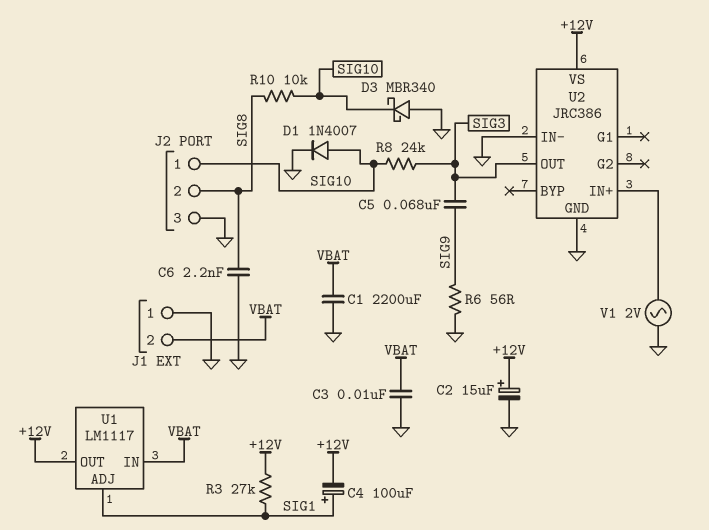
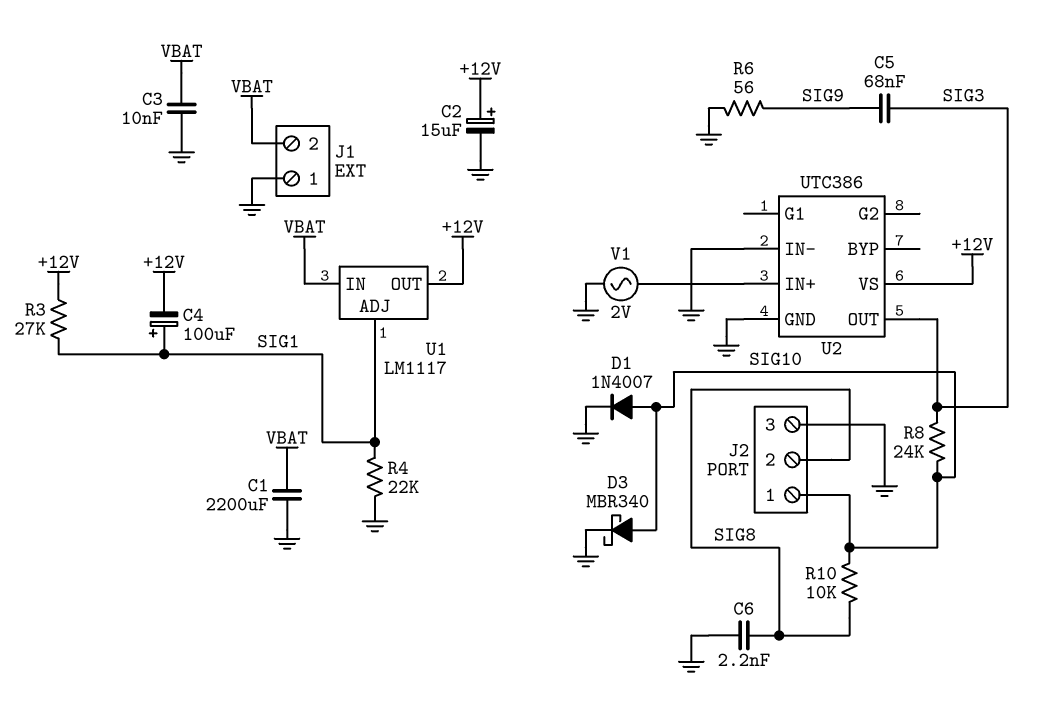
D3: schottky MBR340 (A GND, K SIG10) -> schottky MBR340 (A SIG10, K GND)
R4: none -> 22k (GND, SIG1)
U2: JRC386 -> UTC386

